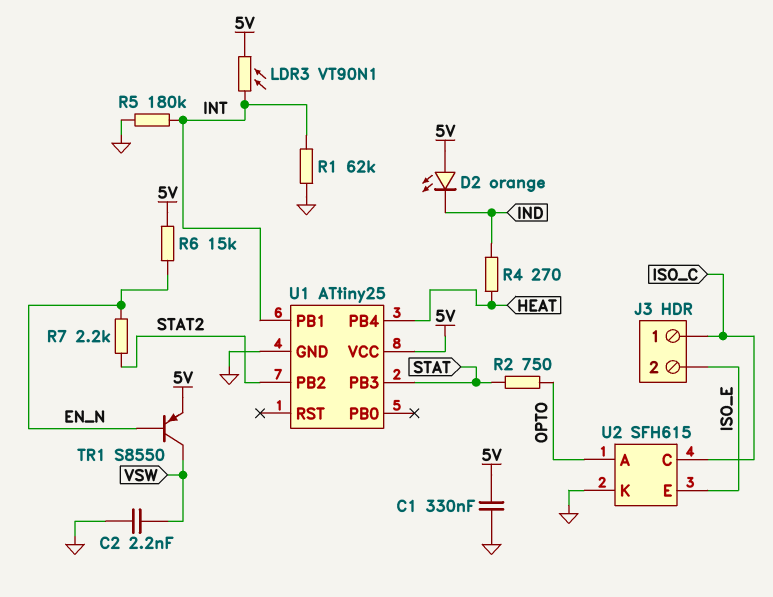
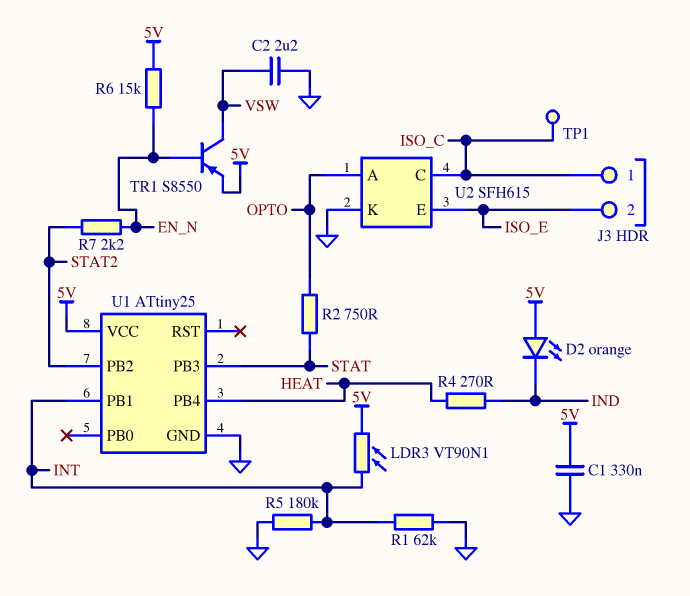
C2: 2.2nF (GND, VSW) -> 2.2uF (GND, VSW)
TP1: none -> test point (ISO_C)

